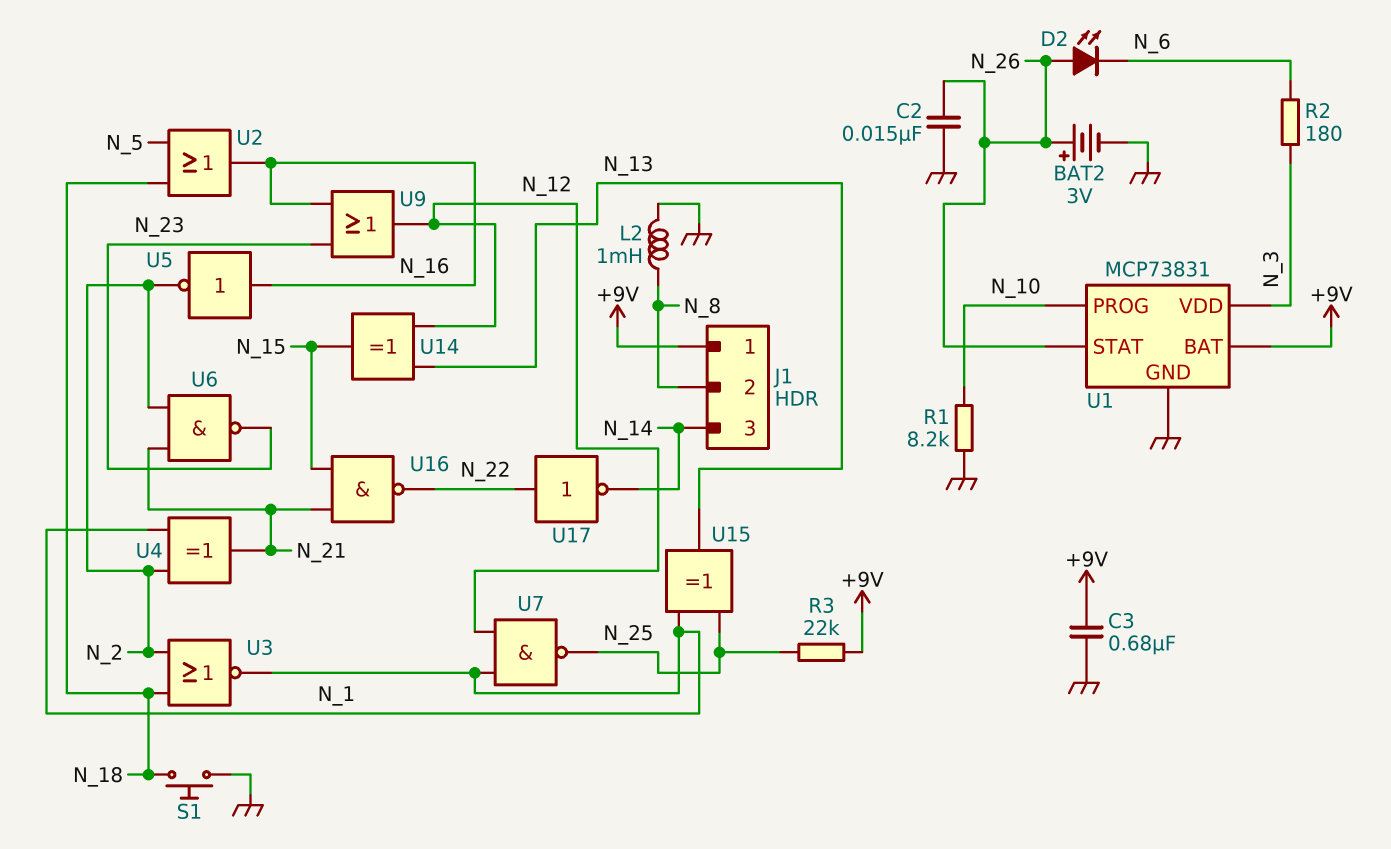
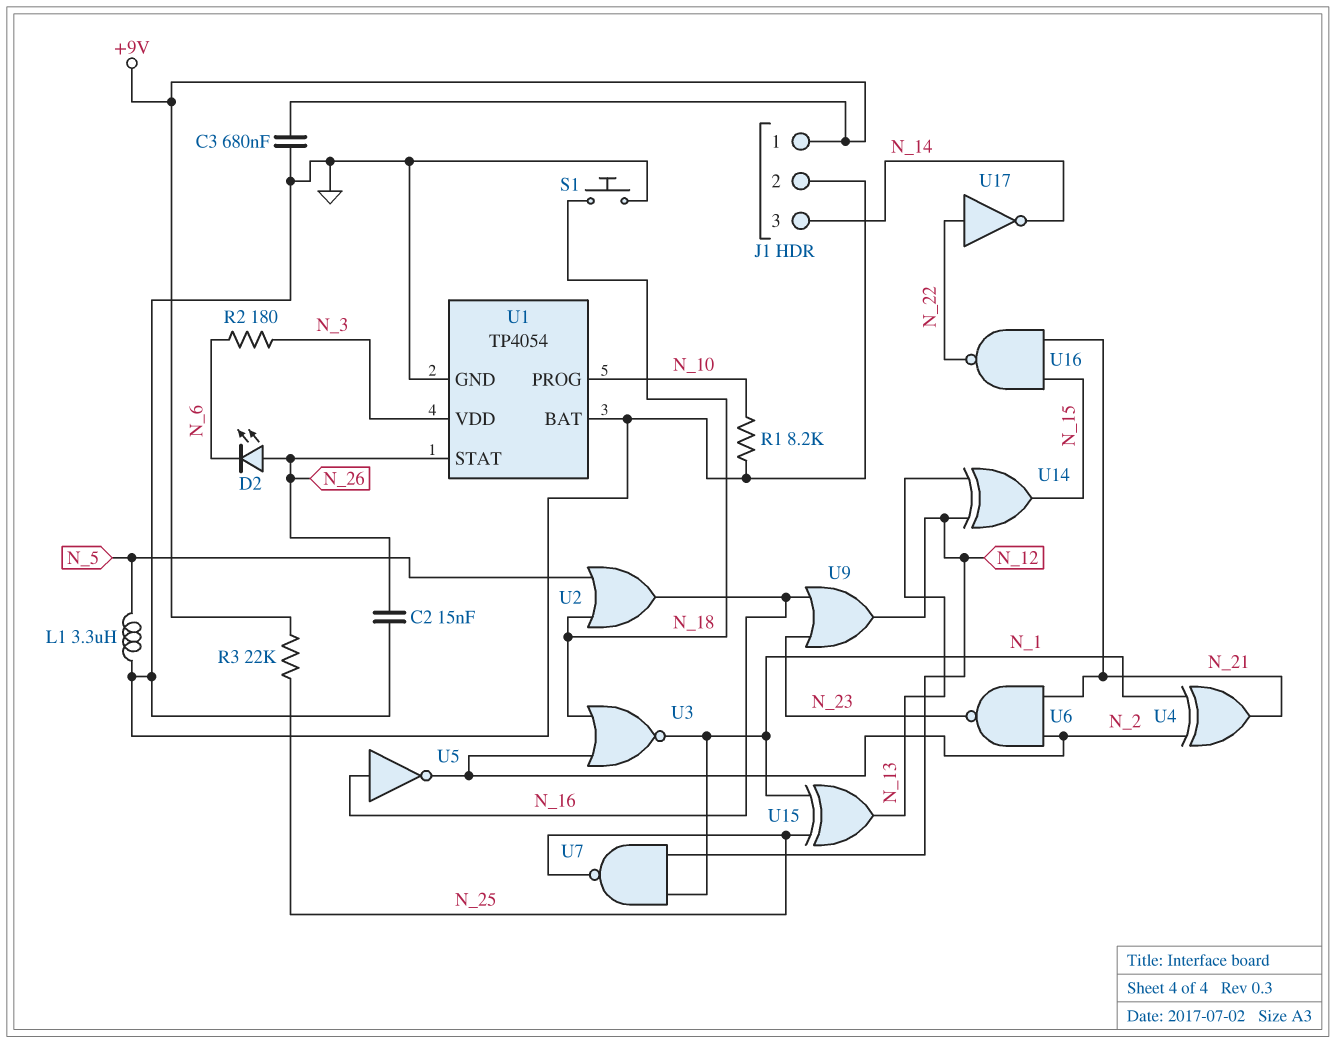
BAT2: 3V (plus N_26, minus GND) -> none
J1 pin 2: N_8 -> GND
L1: none -> 3.3uH (GND, N_5)
L2: 1mH (GND, N_8) -> none
U1: MCP73831 -> TP4054
U1 pin BAT: +9V -> GND

